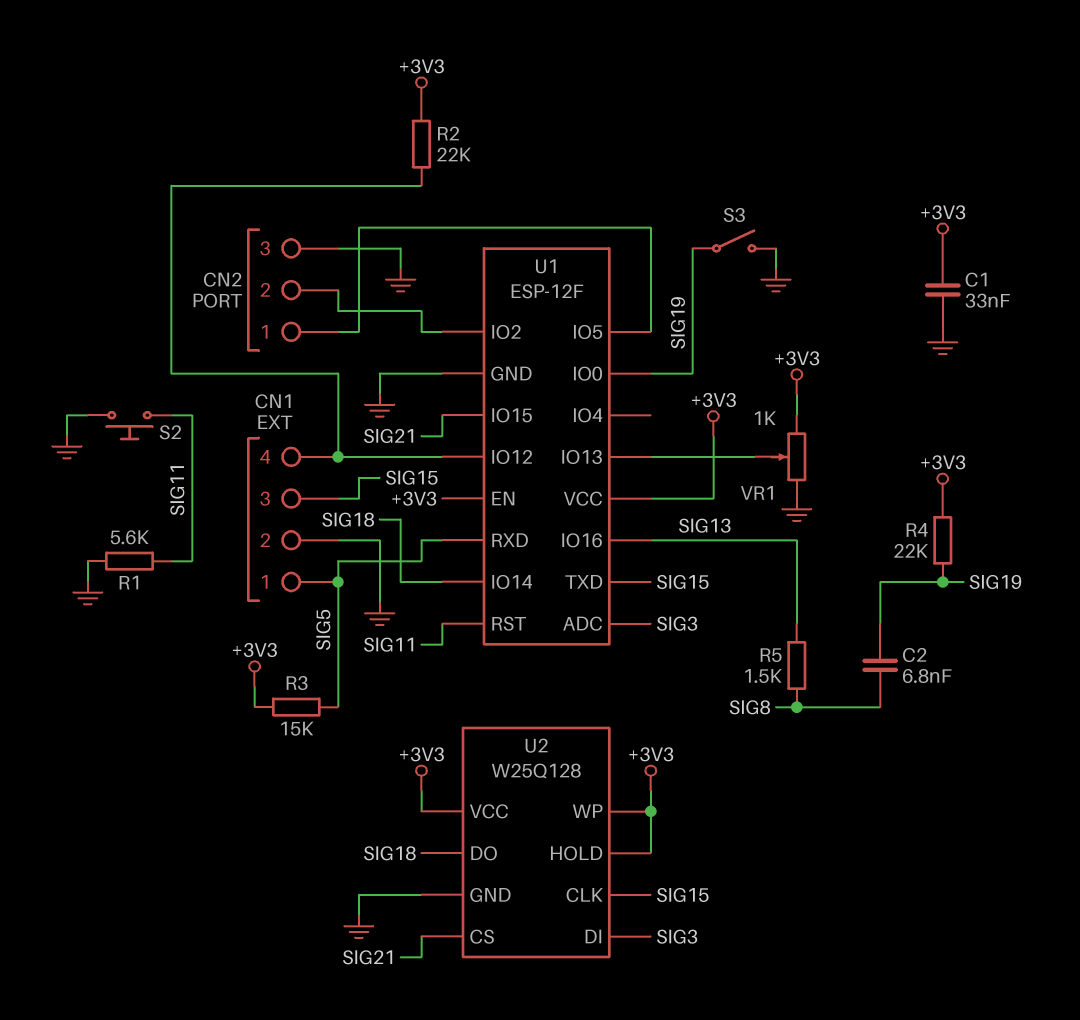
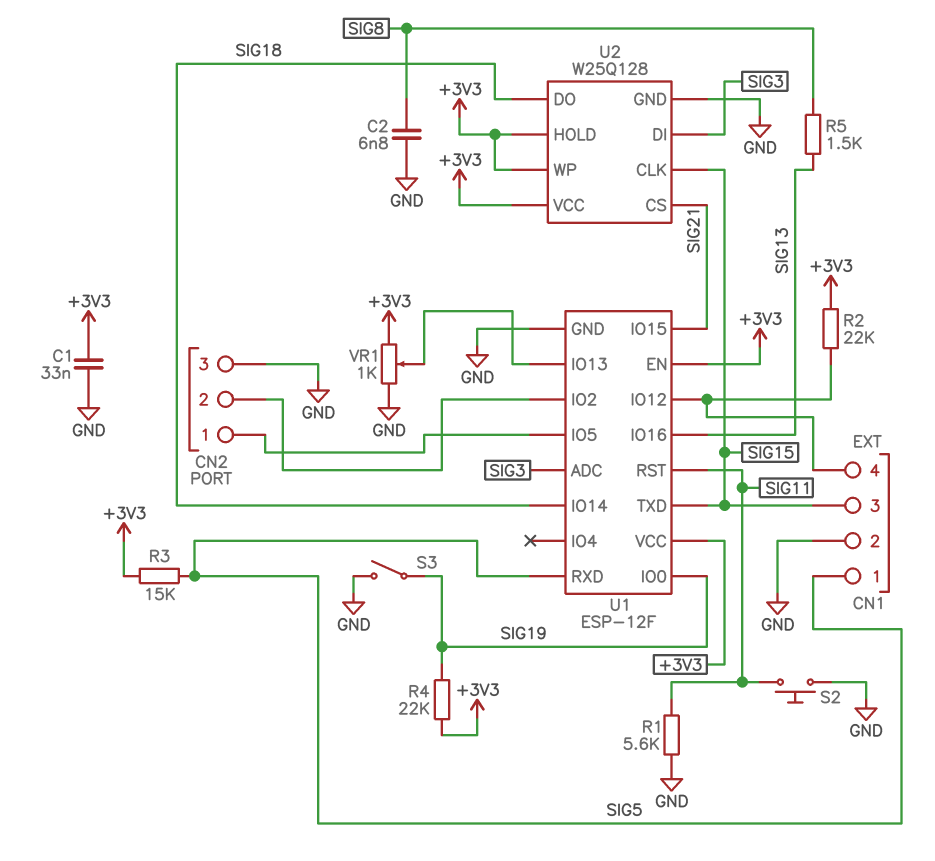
C2: 6.8nF (SIG8, SIG19) -> 6.8nF (GND, SIG8)

